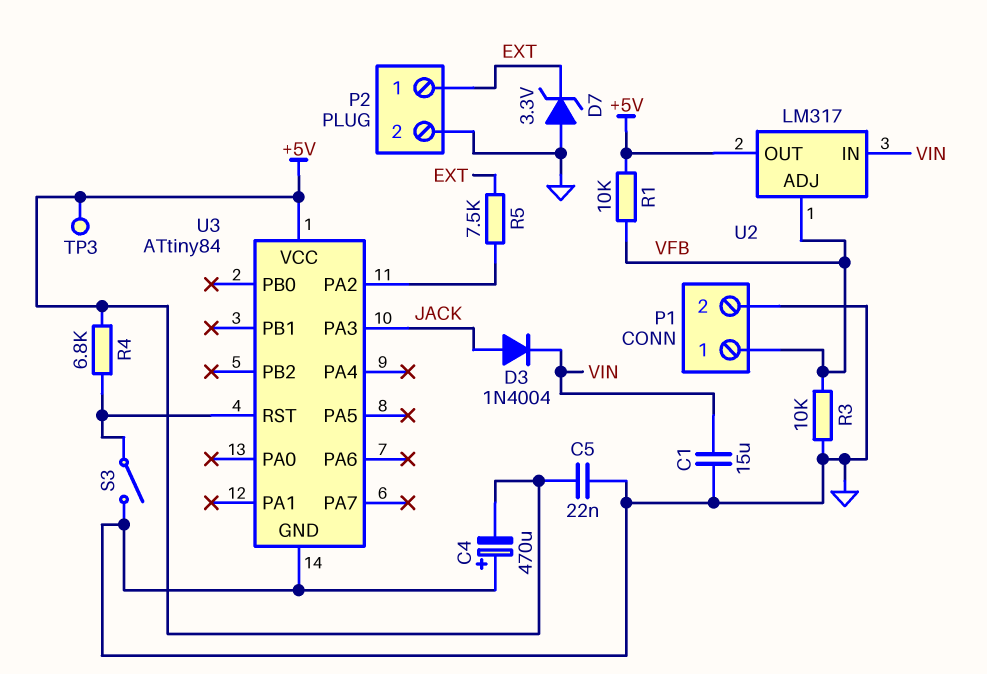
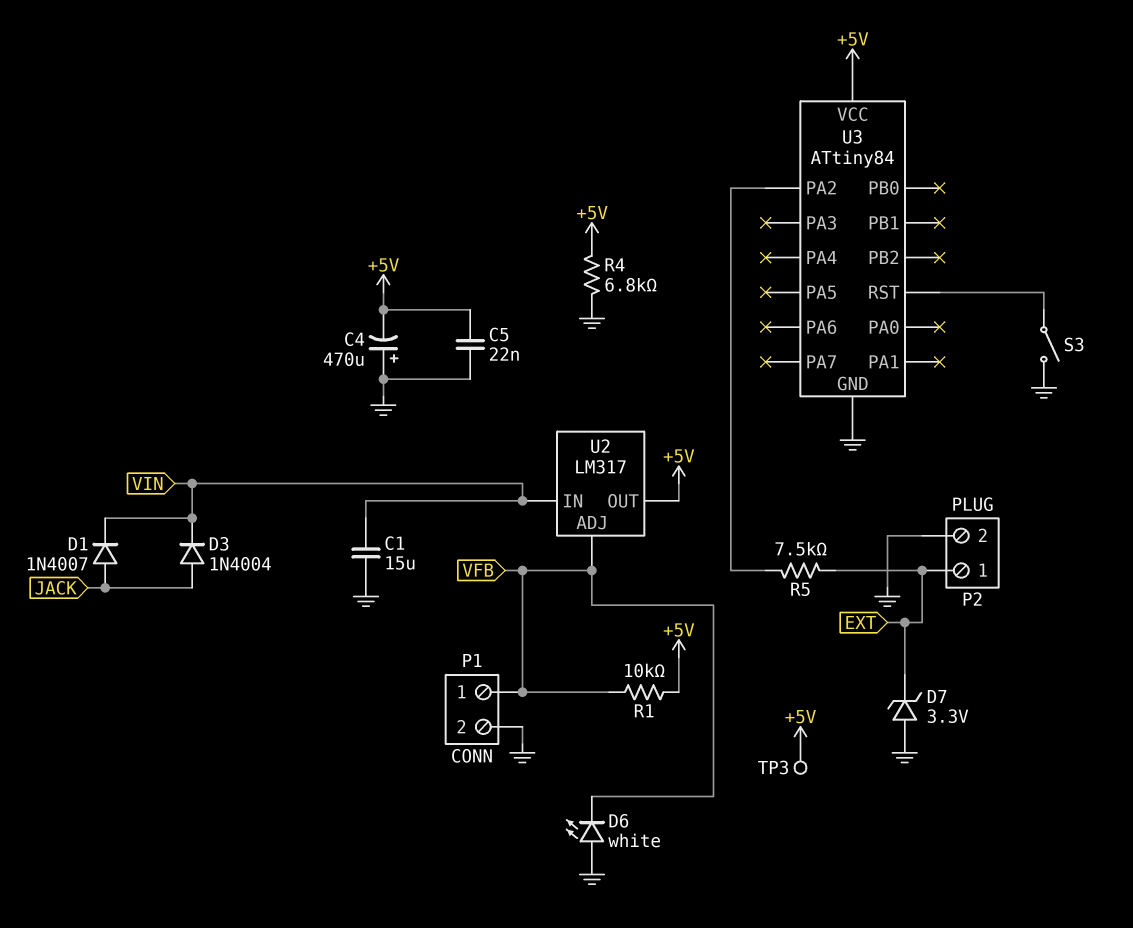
D1: none -> diode 1N4007 (A JACK, K VIN)
D6: none -> LED white (A GND, K VFB)
R3: 10k (GND, VFB) -> none
R4: 6.8k (+5V, U3/RST) -> 6.8k (+5V, GND)
U3 pin PA3: JACK -> none

